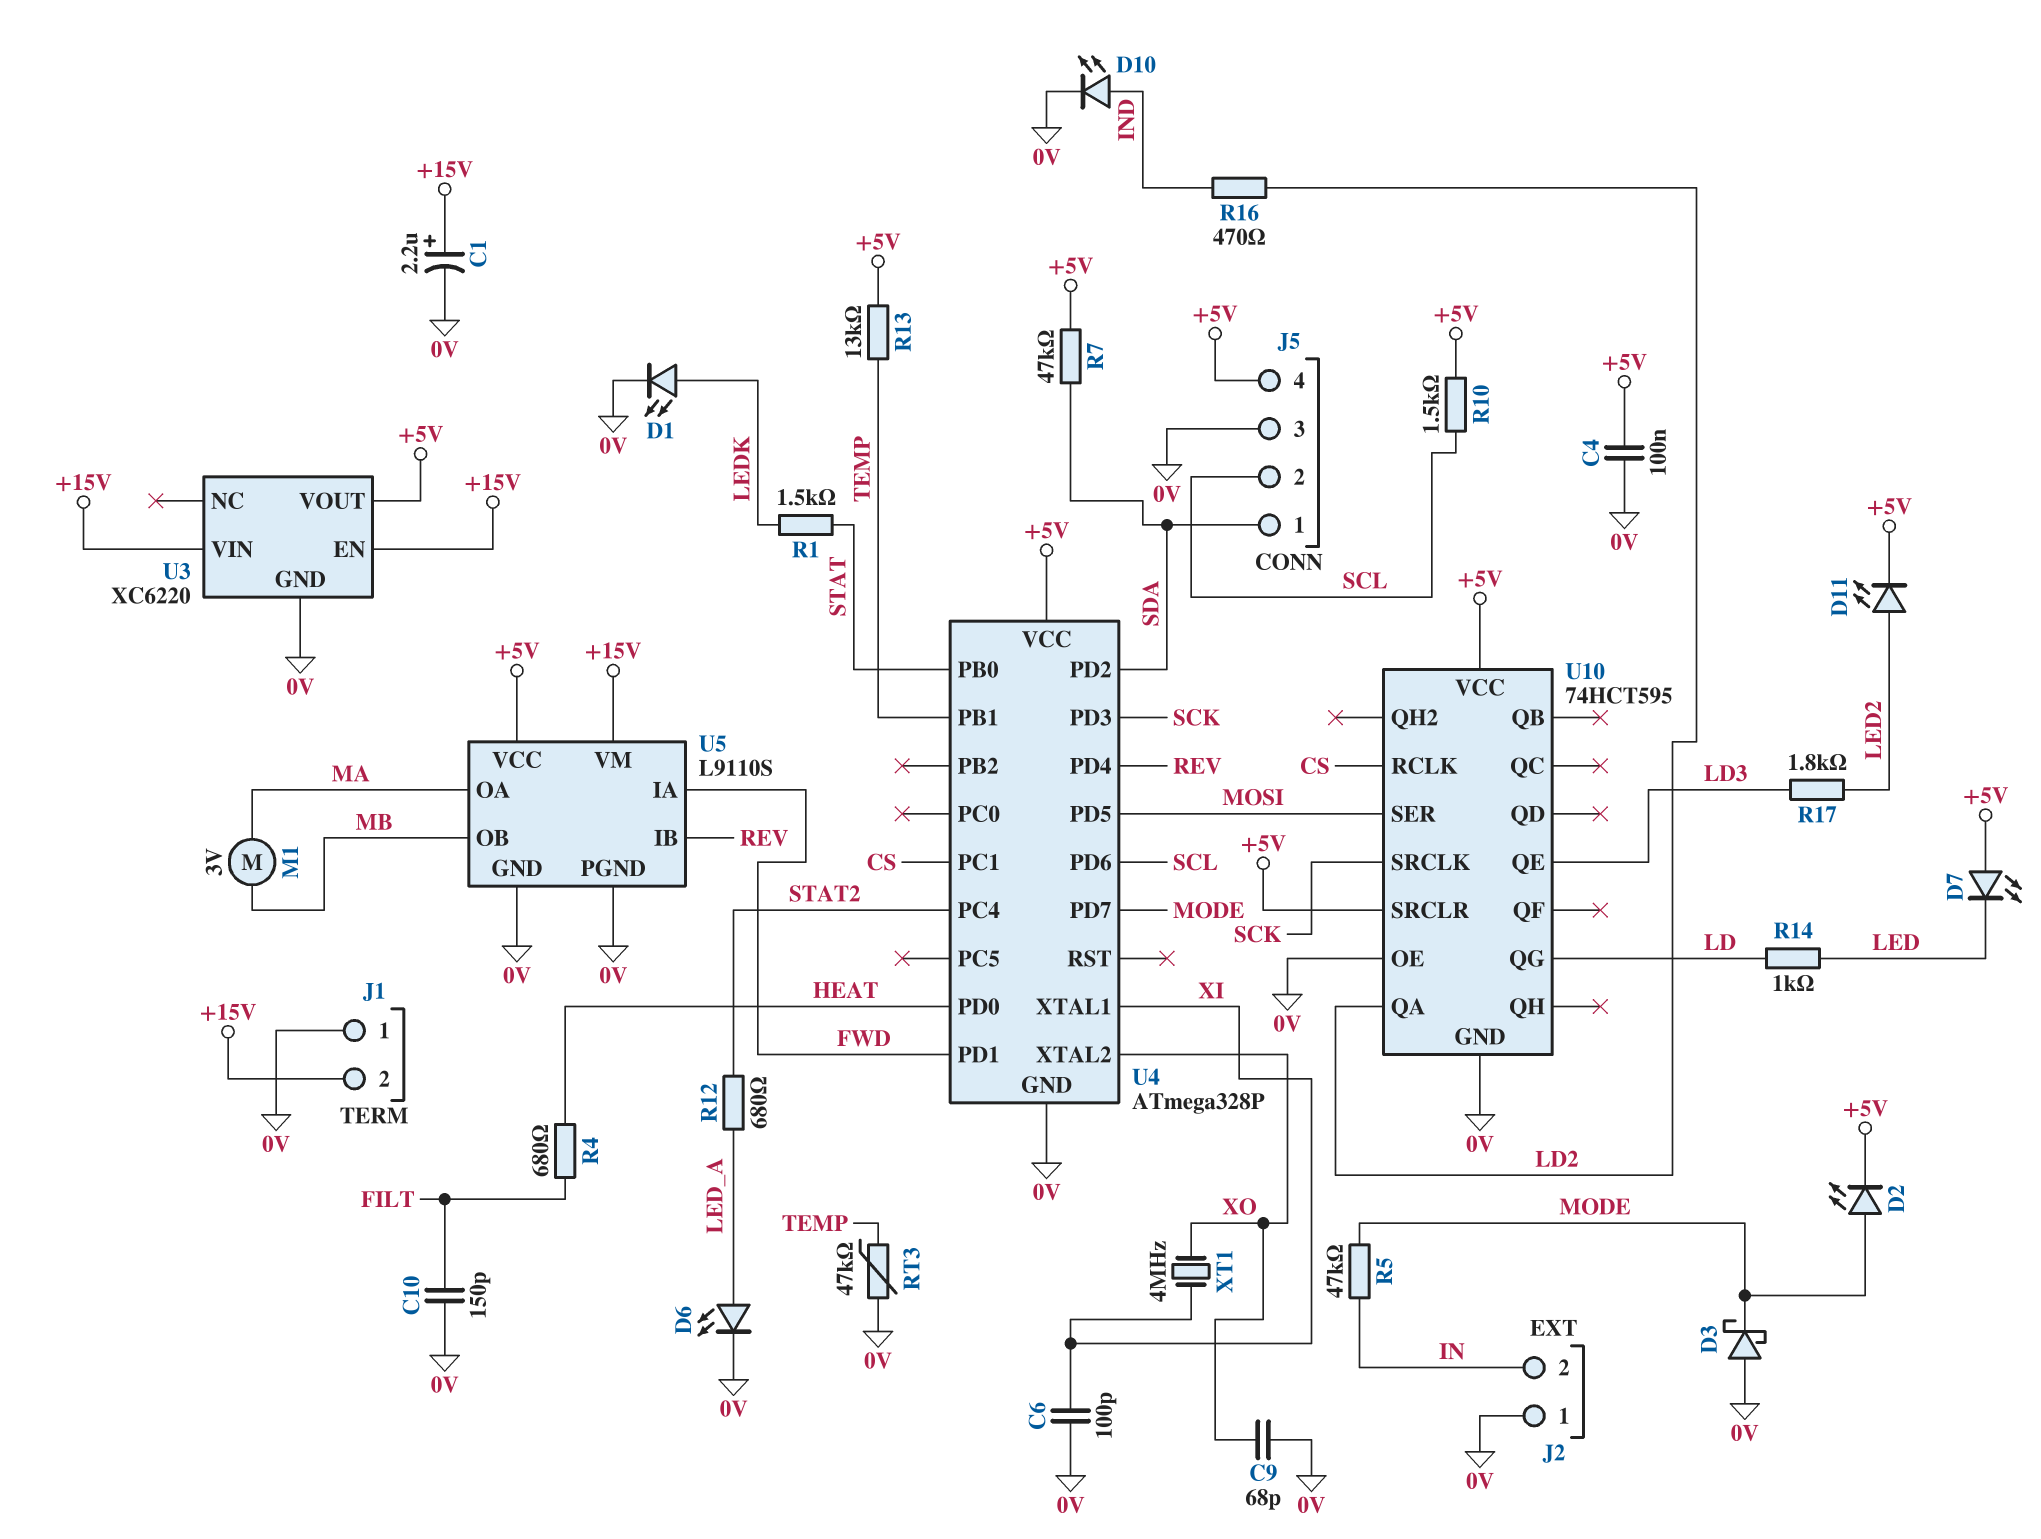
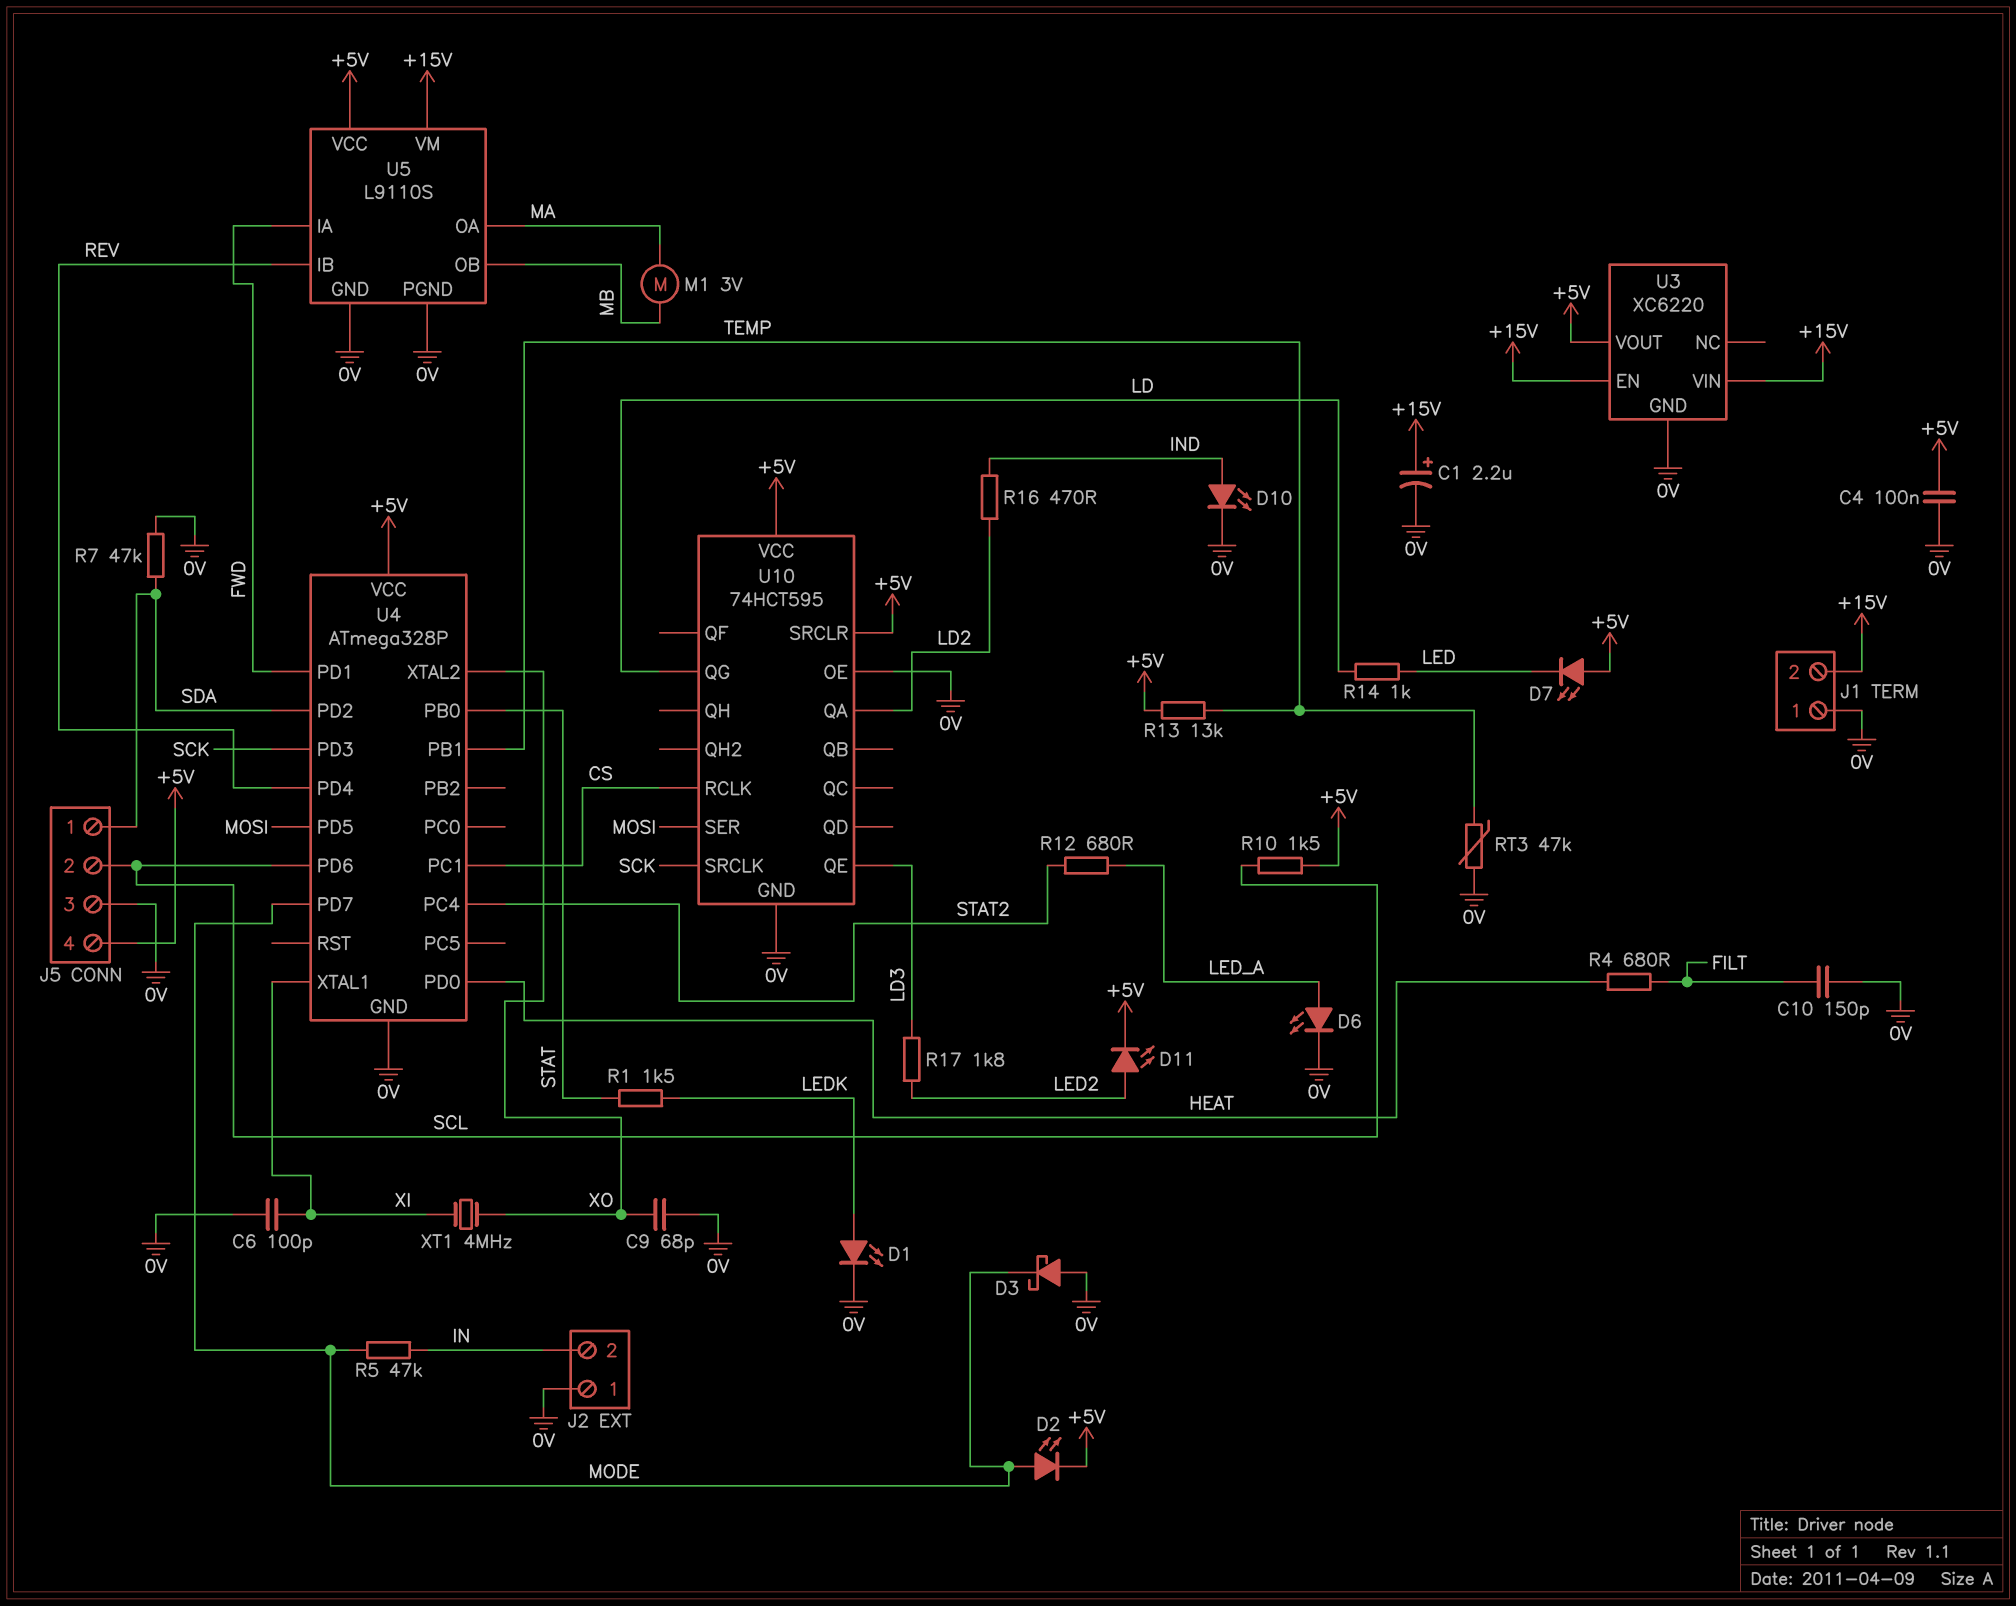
R7: 47k (+5V, SDA) -> 47k (0V, SDA)

